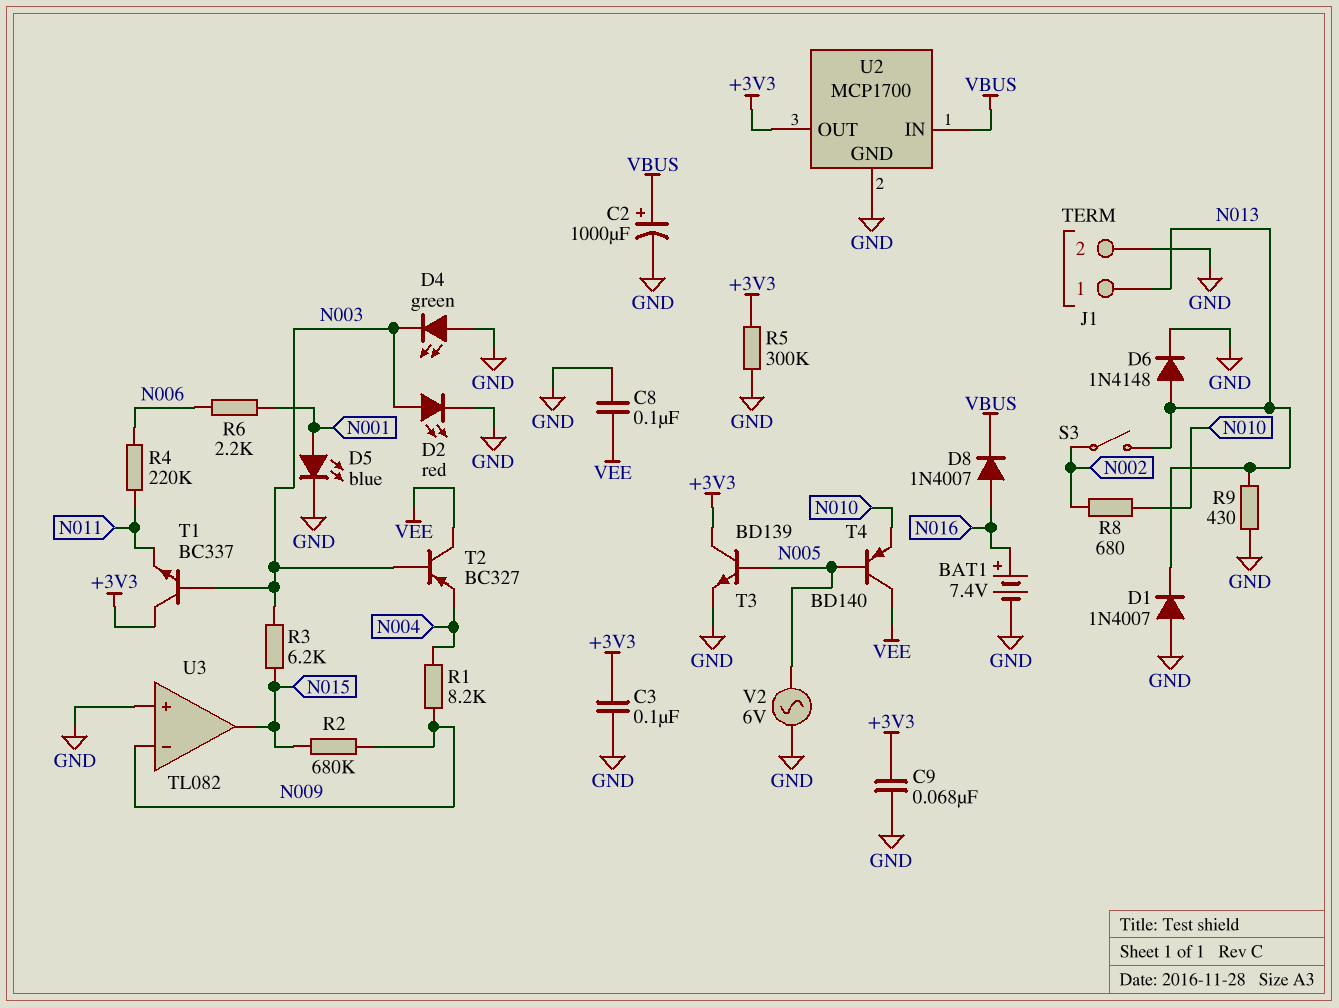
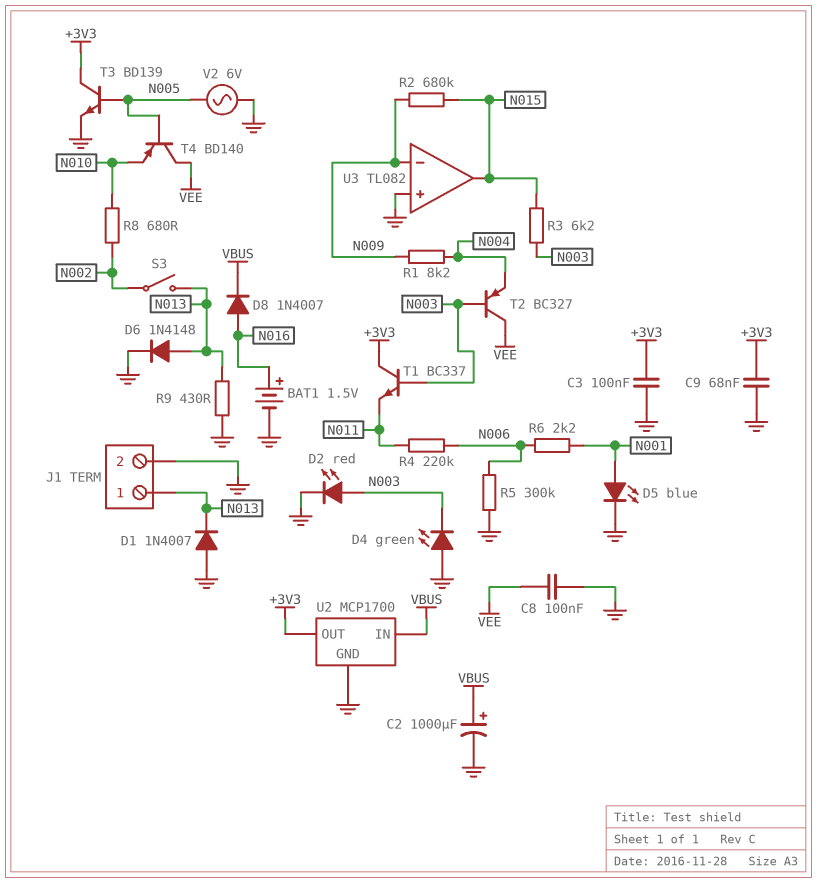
BAT1: 7.4V (plus N016, minus GND) -> 1.5V (plus N016, minus GND)
R5: 300k (+3V3, GND) -> 300k (GND, N006)

